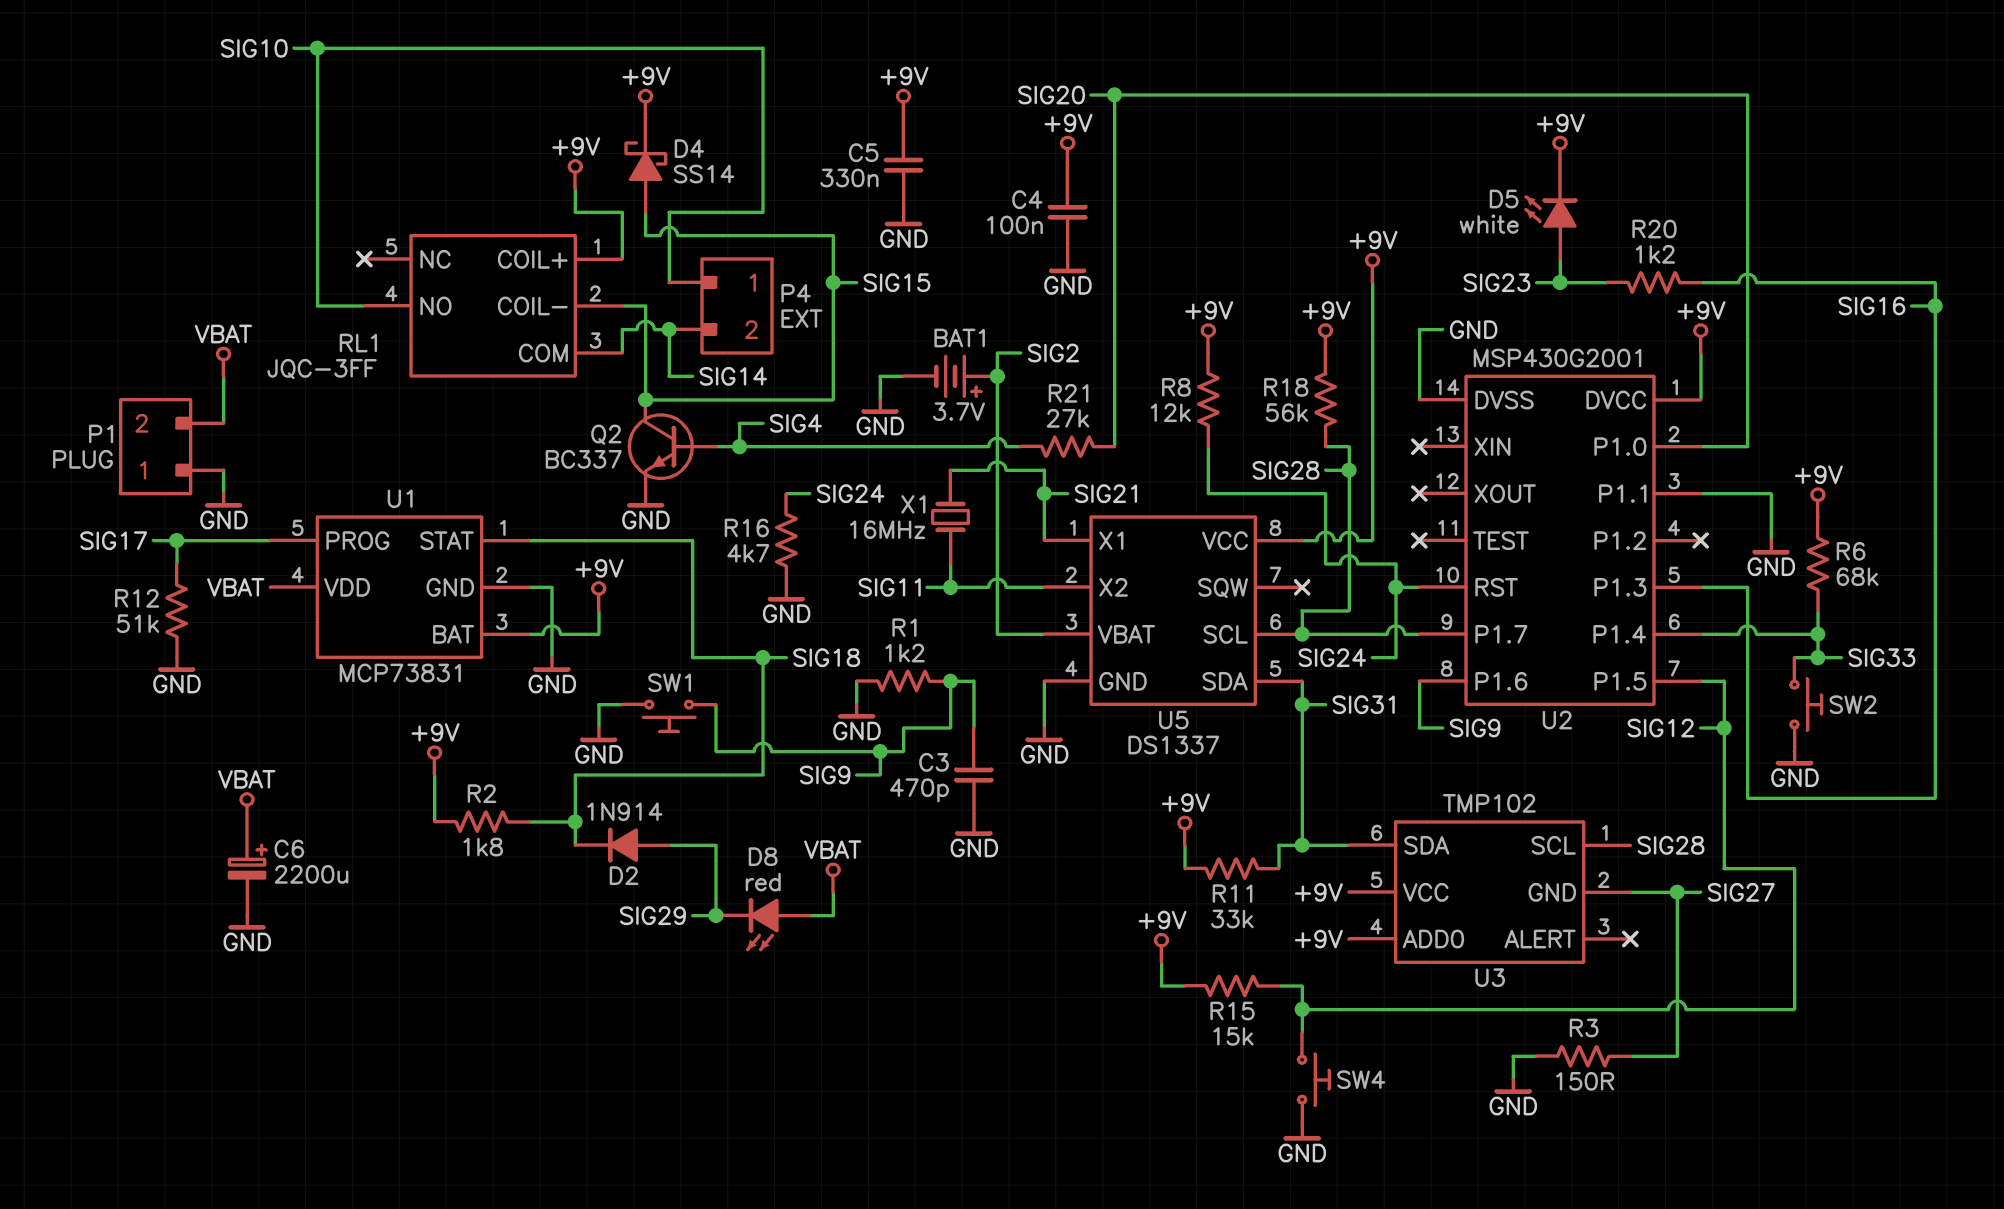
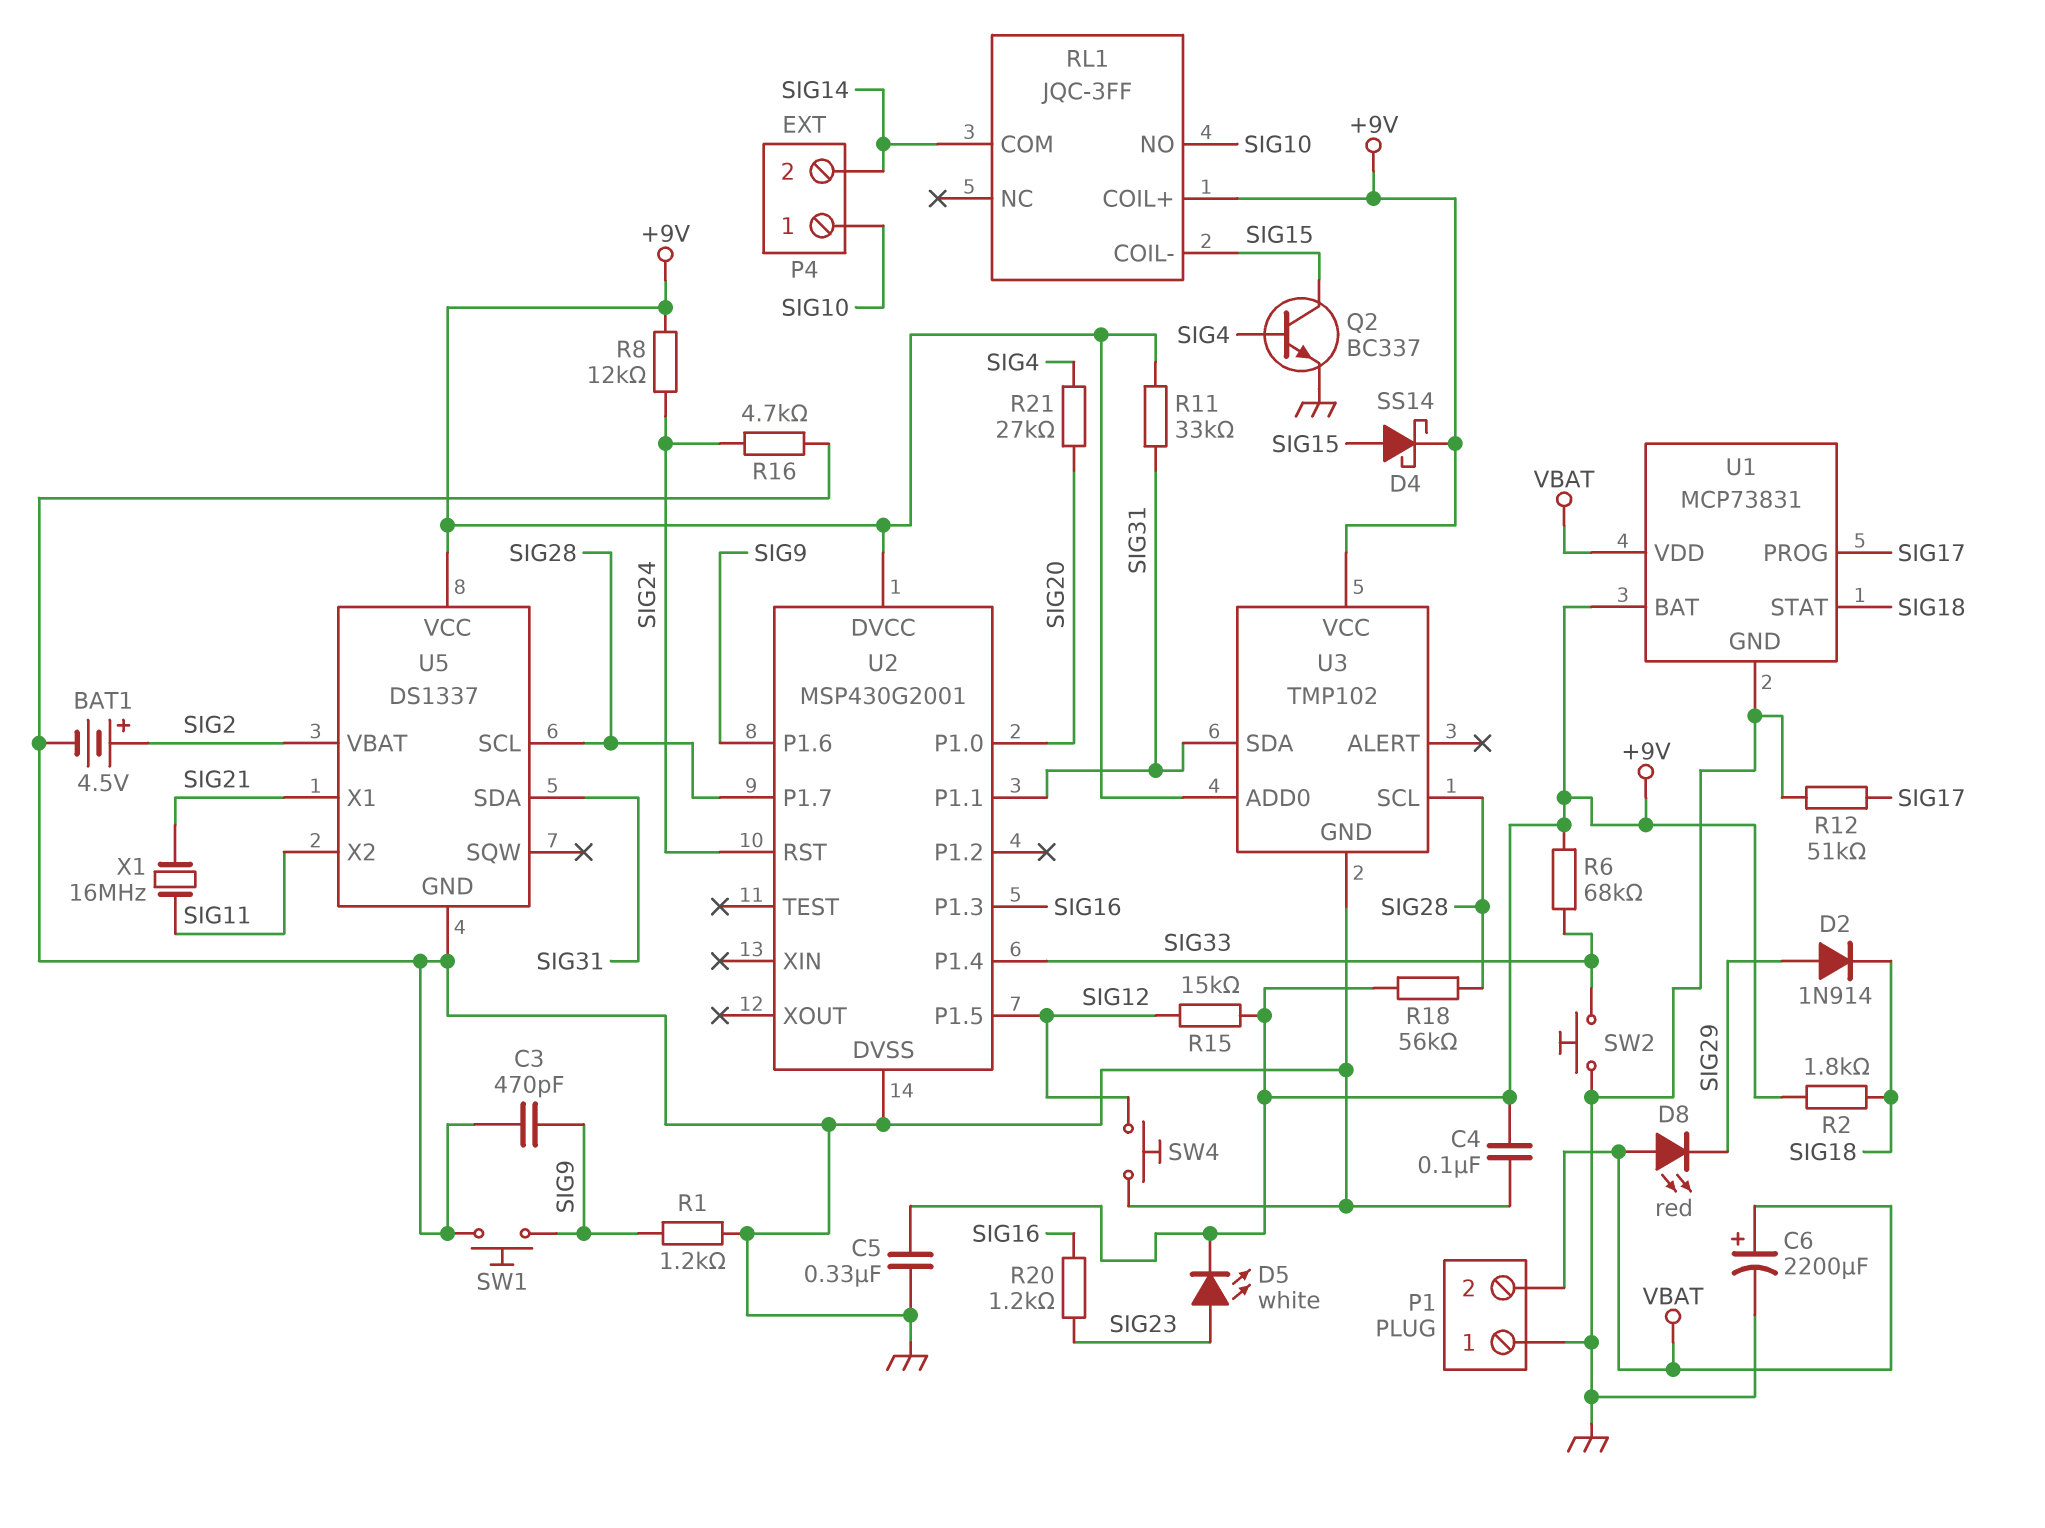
BAT1: 3.7V (plus SIG2, minus GND) -> 4.5V (plus SIG2, minus GND)
R3: 150 (GND, SIG27) -> none
U2 pin P1.1: GND -> SIG31
U3 pin GND: SIG27 -> GND

